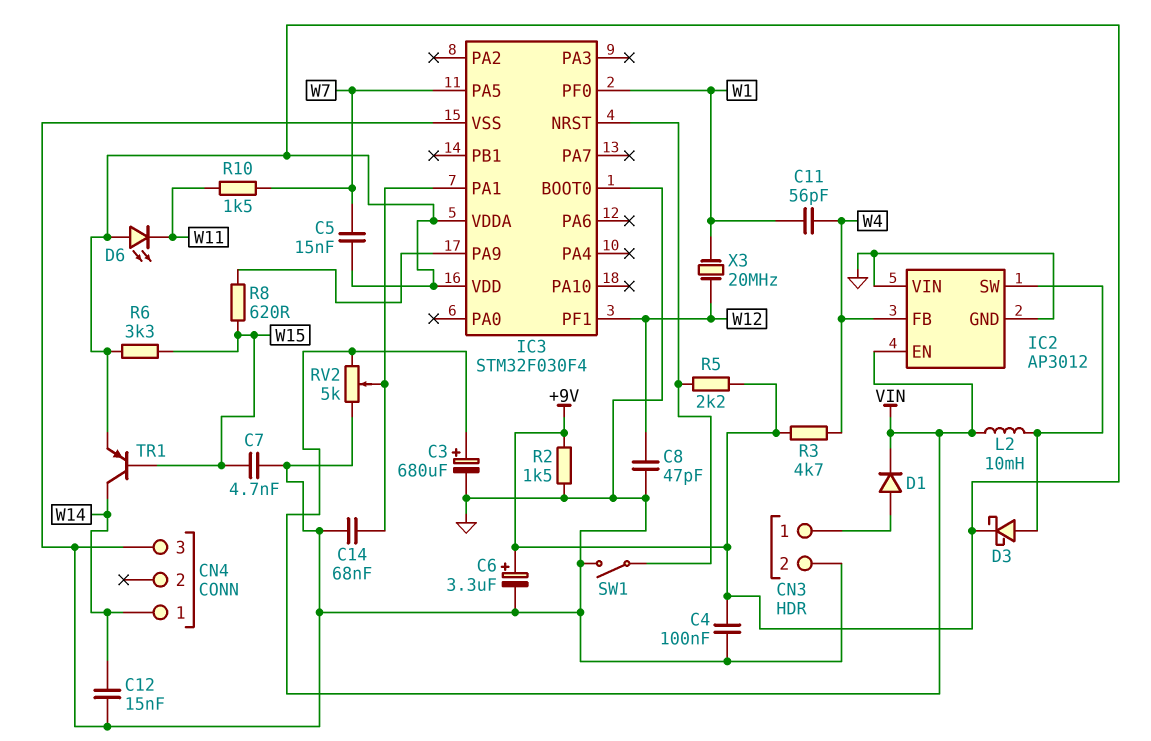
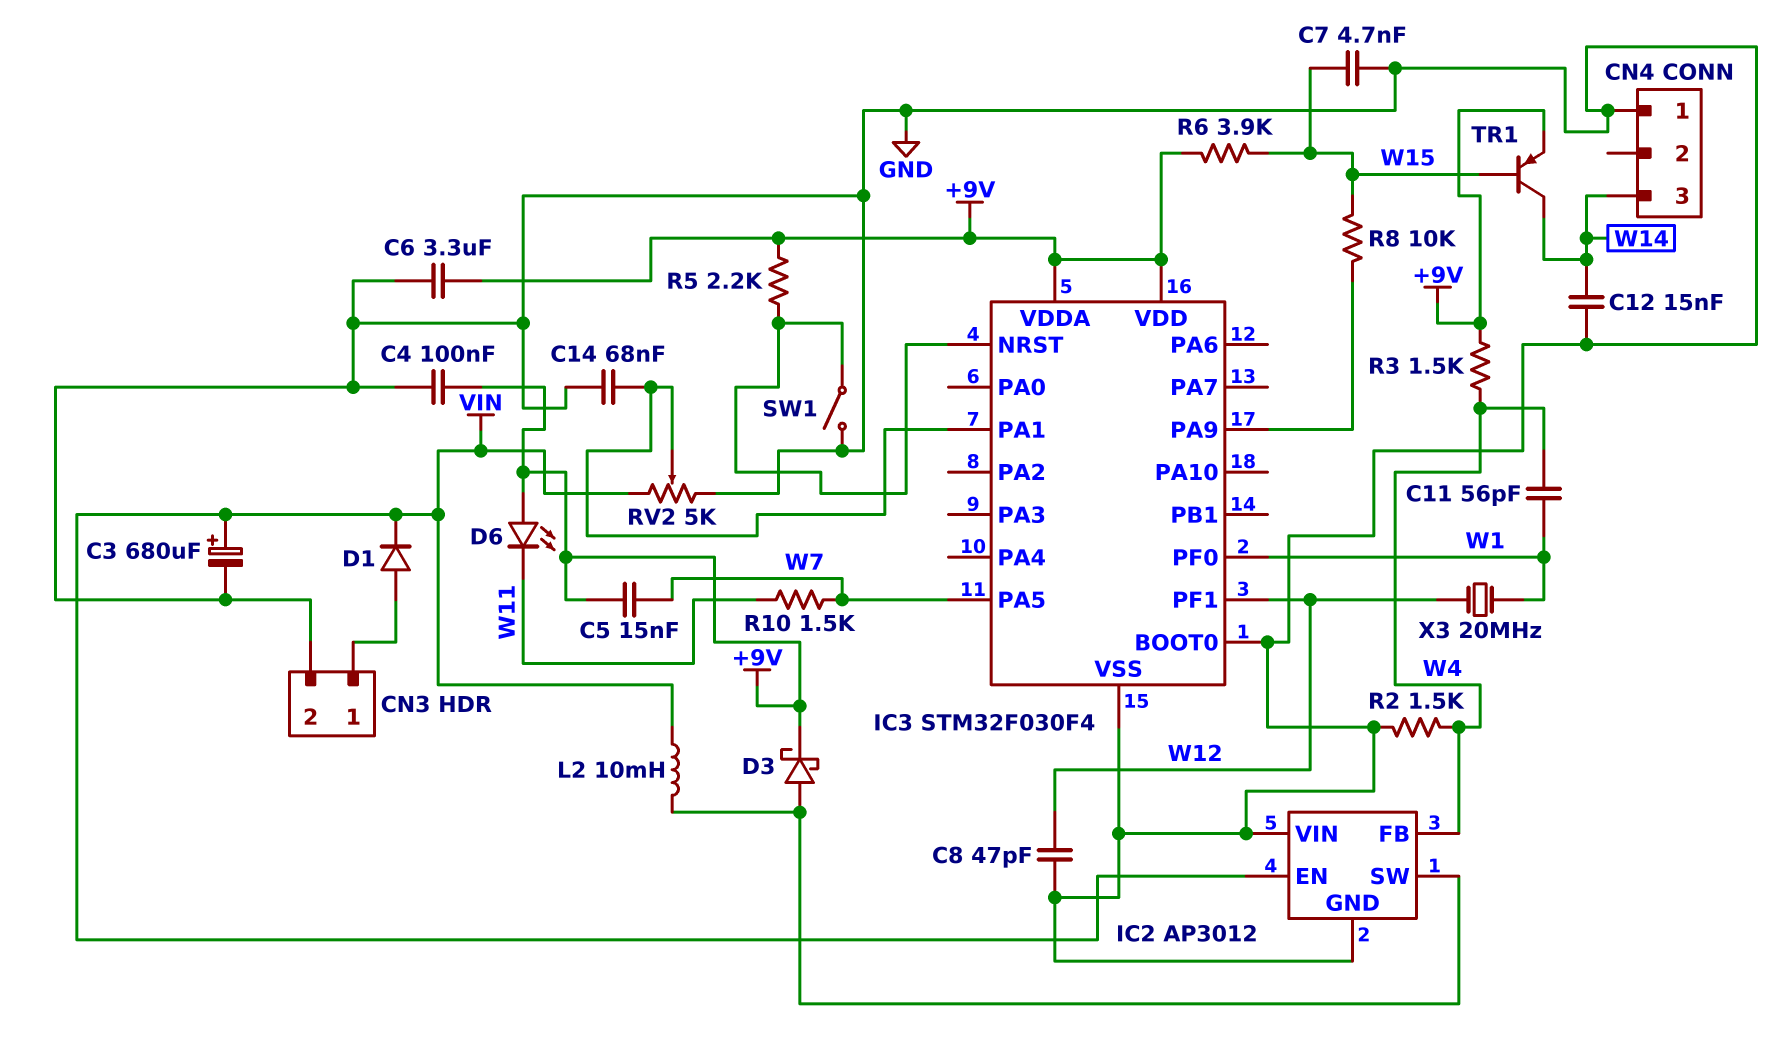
C6: 3.3uF (plus +9V, minus GND) -> 3.3uF (+9V, GND)
CN4 pin 1: W14 -> GND
CN4 pin 3: GND -> W14
R2: 1.5k (+9V, GND) -> 1.5k (GND, W4)
R3: 4.7k (+9V, W4) -> 1.5k (+9V, W4)
R6: 3.3k (+9V, W15) -> 3.9k (+9V, W15)
R8: 620 (IC3/PA9, W15) -> 10k (IC3/PA9, W15)

